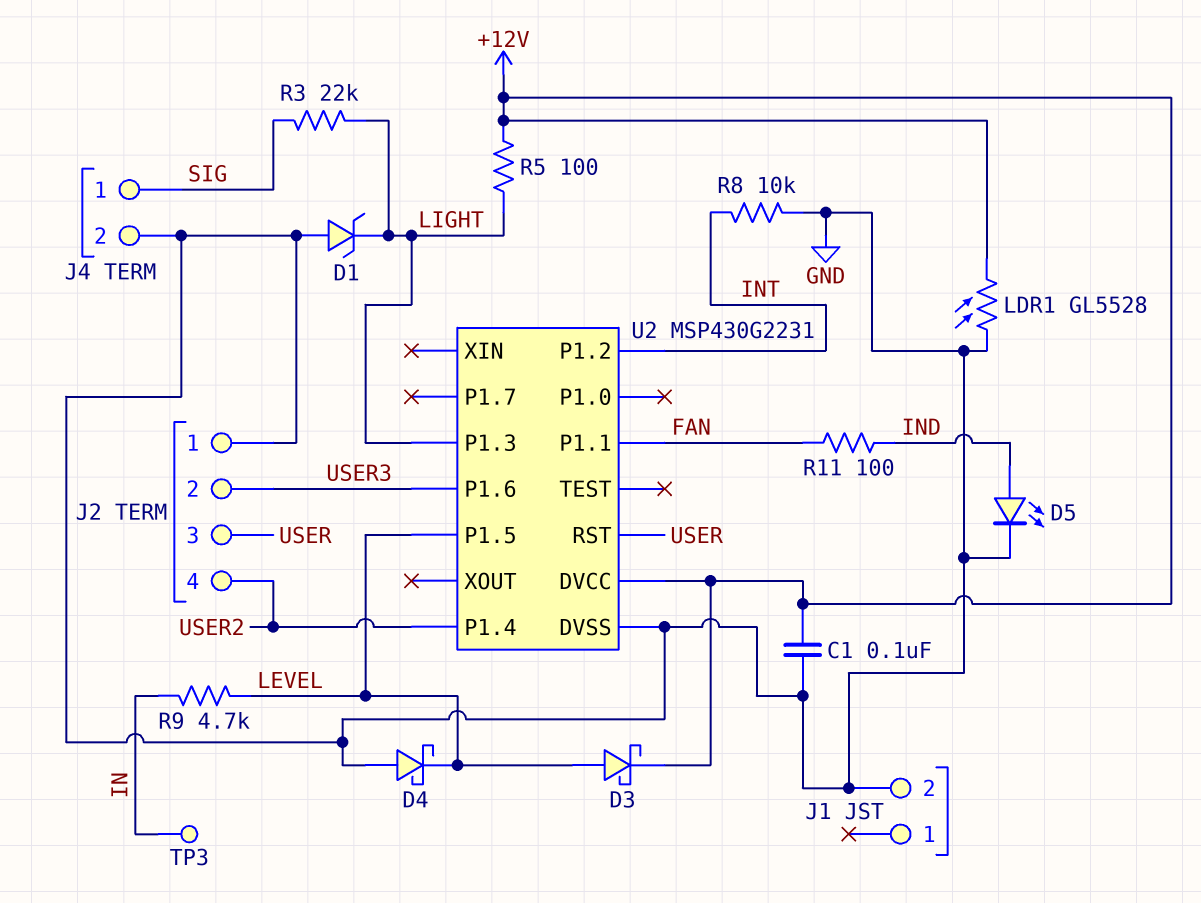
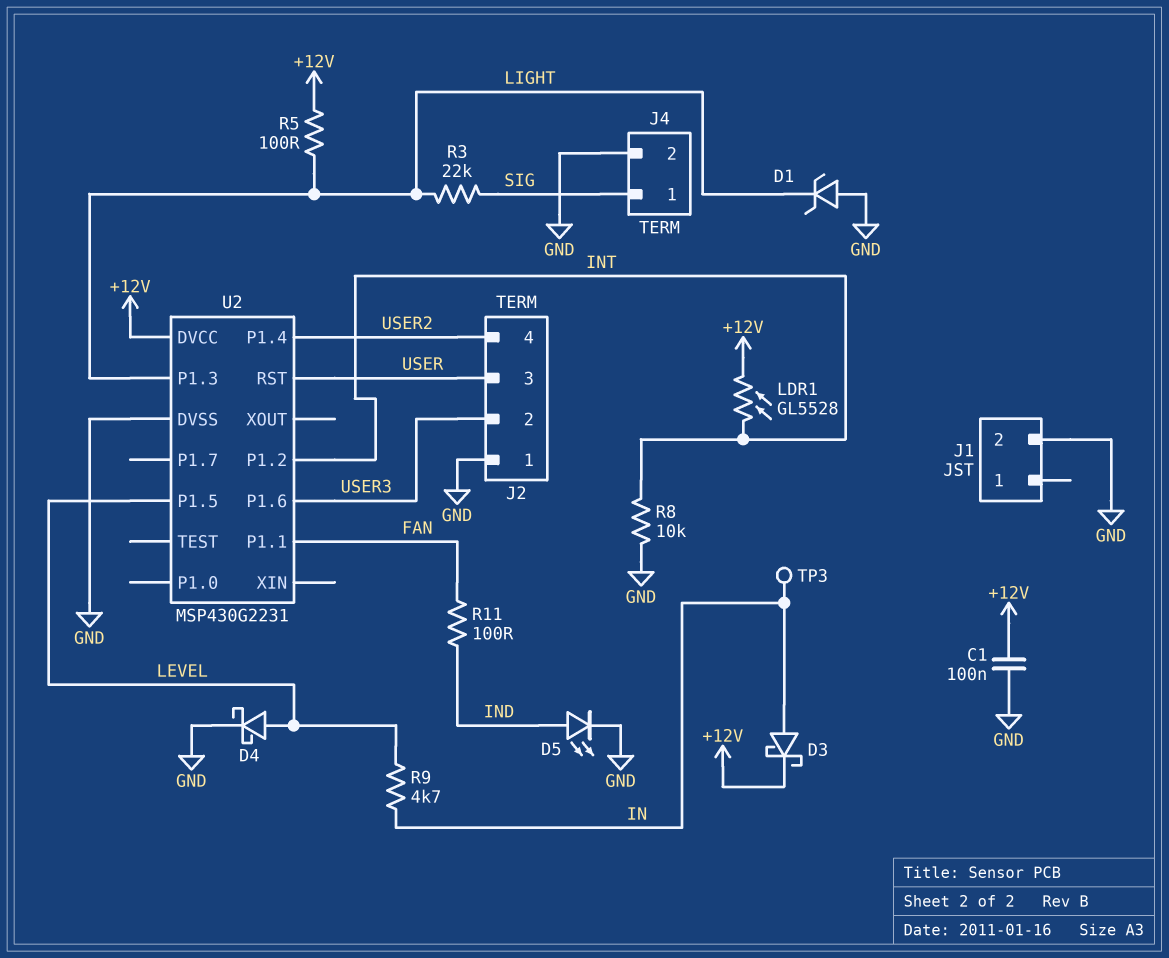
D3: schottky (A LEVEL, K +12V) -> schottky (A IN, K +12V)
D4: schottky (A GND, K LEVEL) -> schottky (A LEVEL, K GND)
LDR1: GL5528 (+12V, GND) -> GL5528 (+12V, INT)

